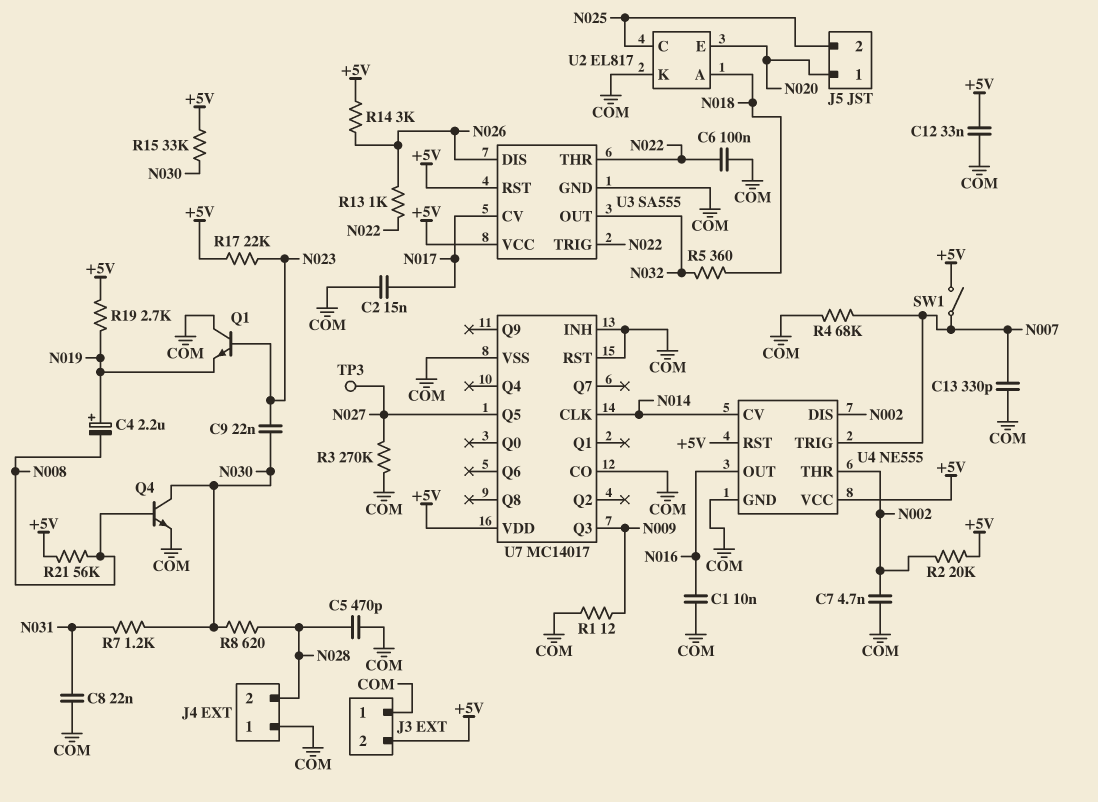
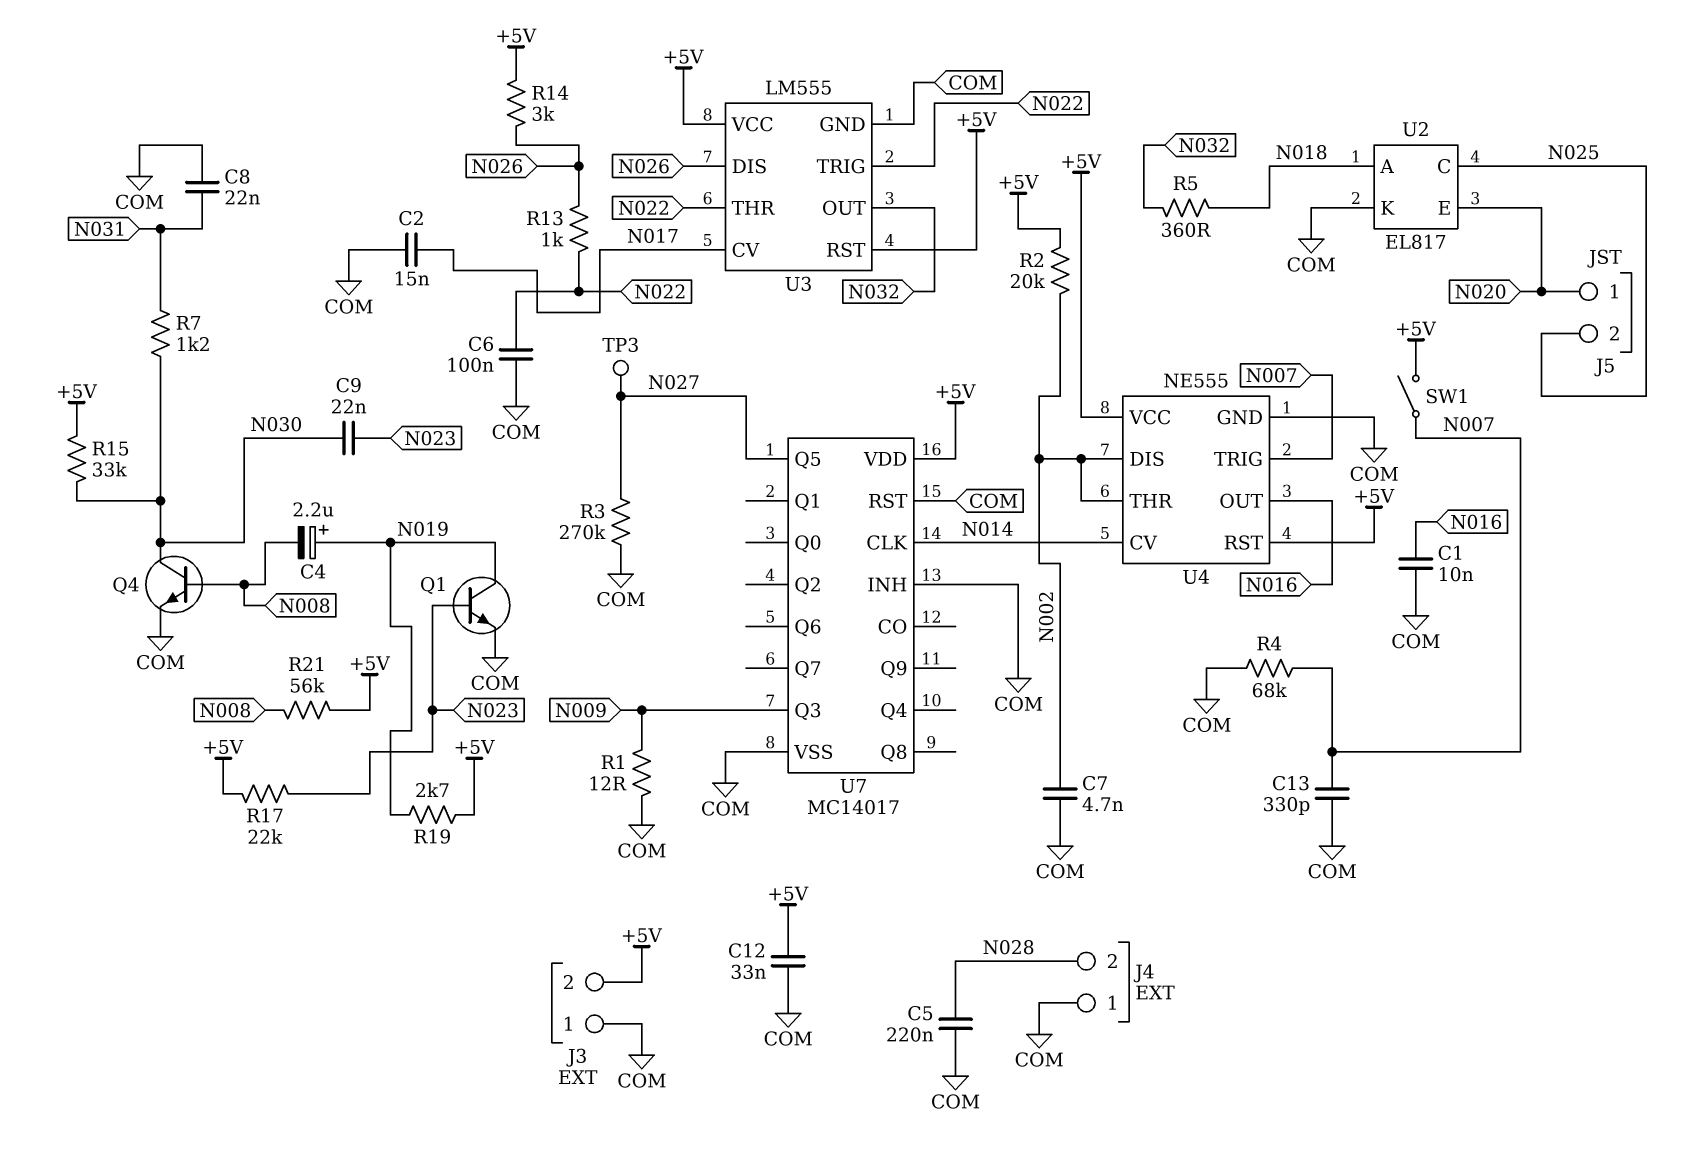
C5: 470pF (COM, N028) -> 220nF (COM, N028)
Q1: NPN (B N023, C COM, E N019) -> NPN (B N023, C N019, E COM)
R8: 620 (N028, N030) -> none
U3: SA555 -> LM555
U7 pin CO: COM -> none

